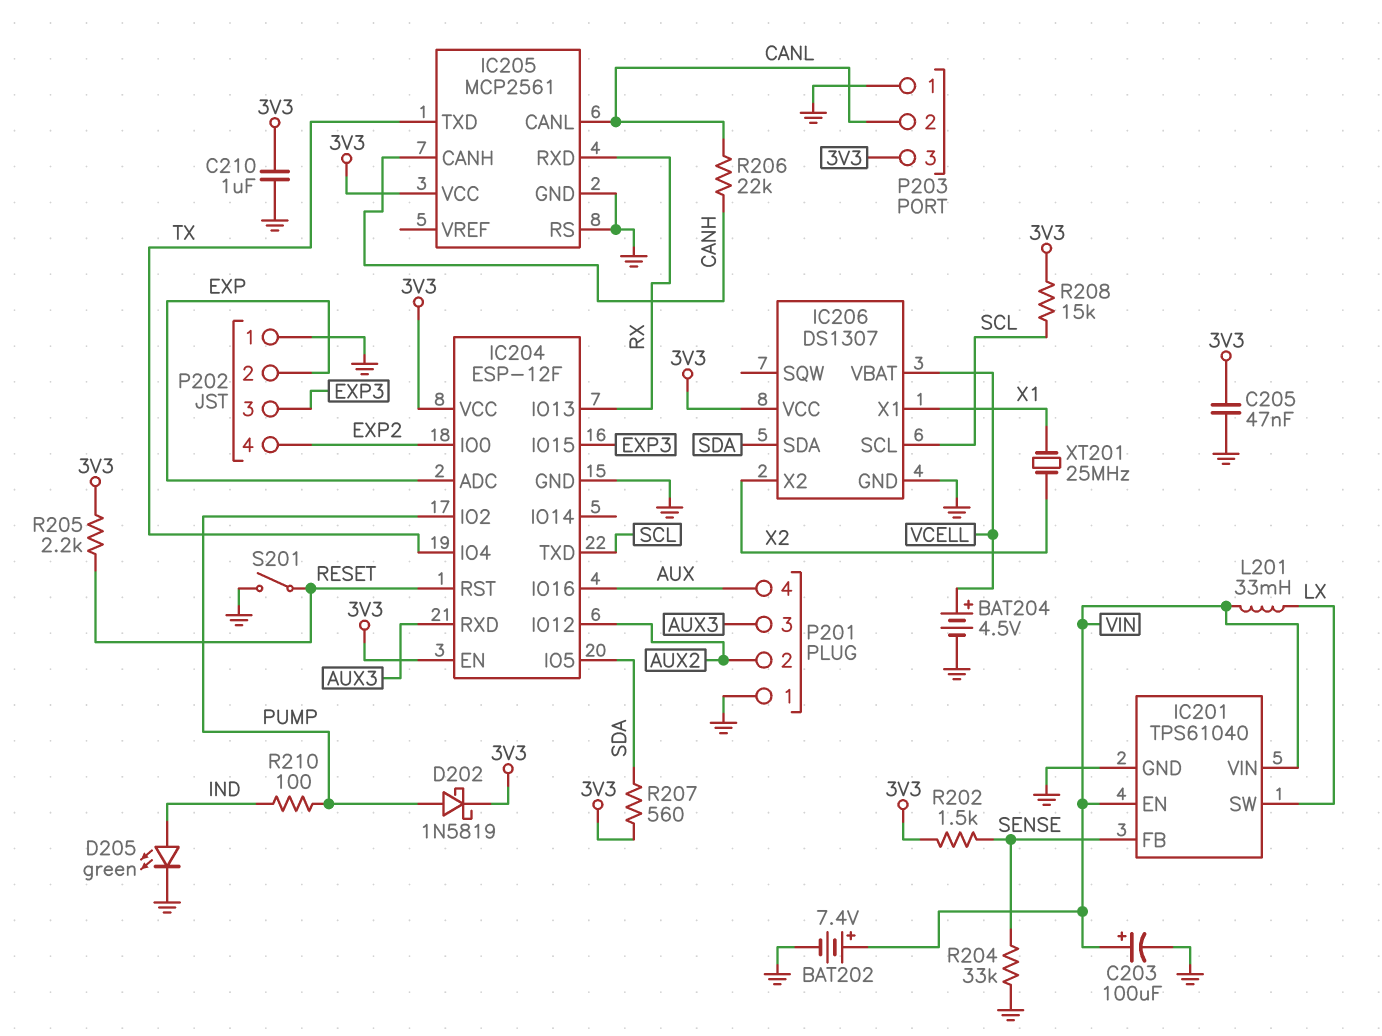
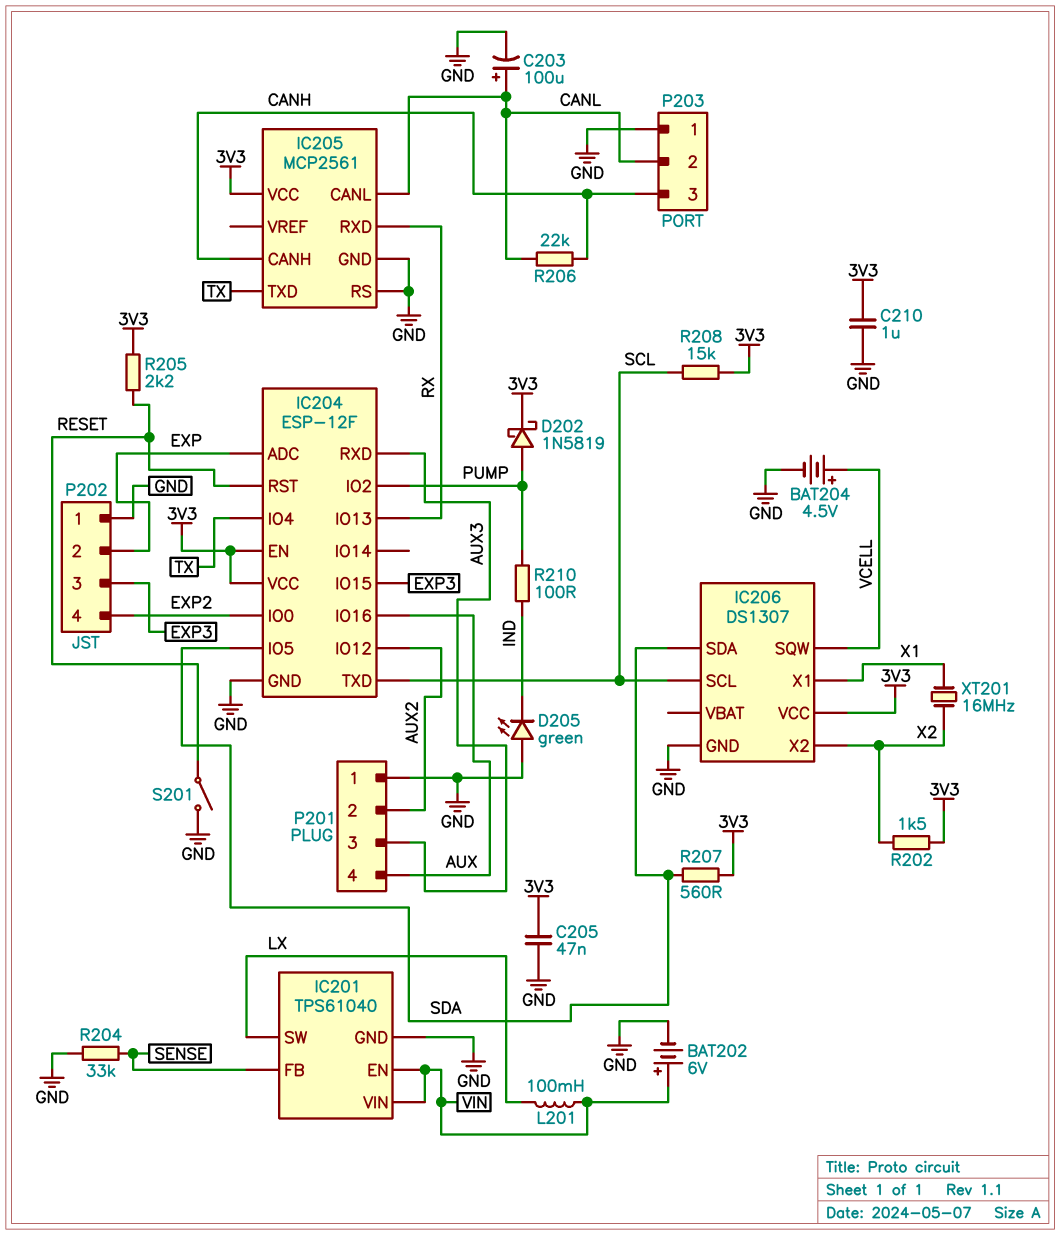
BAT202: 7.4V (plus VIN, minus GND) -> 6V (plus VIN, minus GND)
C203: 100uF (plus VIN, minus GND) -> 100uF (plus CANL, minus GND)
D205: LED green (A IND, K GND) -> LED green (A GND, K IND)
IC206 pin SQW: none -> VCELL
IC206 pin VBAT: VCELL -> none
L201: 33mH (LX, VIN) -> 100mH (LX, VIN)
P203 pin 3: 3V3 -> CANH
R202: 1.5k (3V3, SENSE) -> 1.5k (3V3, X2)
XT201: 25MHz (X1, X2) -> 16MHz (X1, X2)

